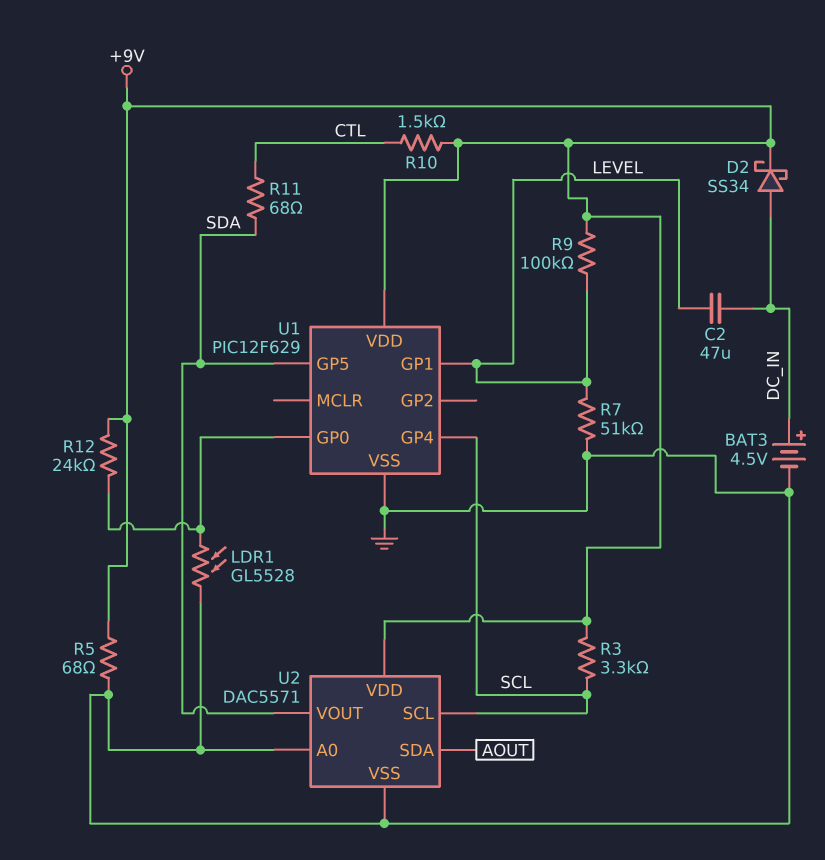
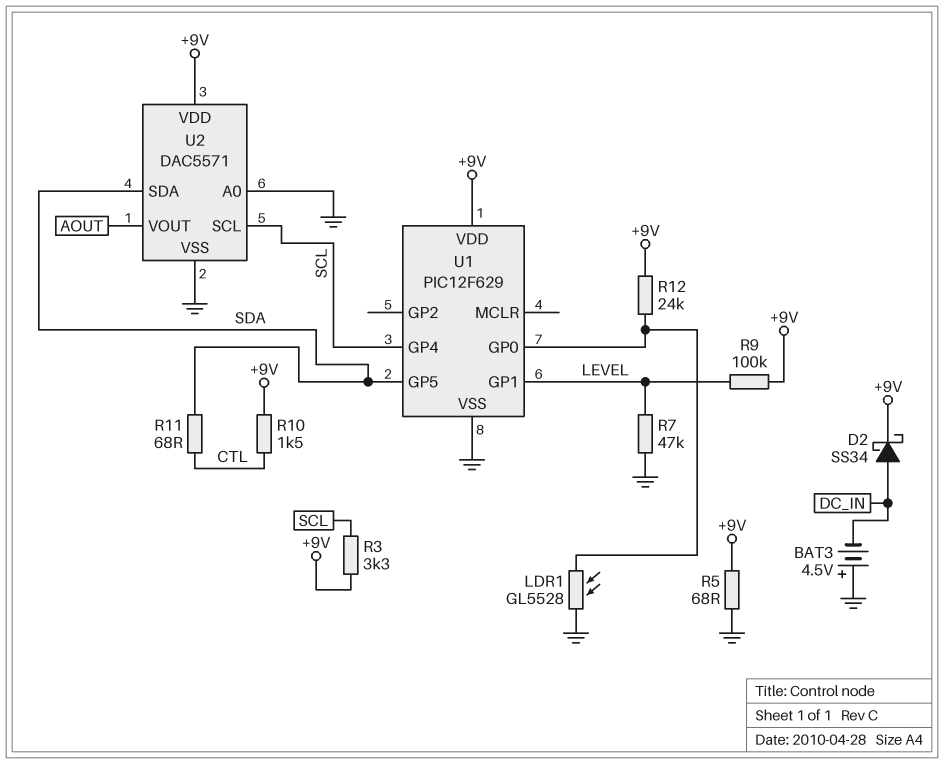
BAT3: 4.5V (plus DC_IN, minus GND) -> 4.5V (plus GND, minus DC_IN)
C2: 47uF (DC_IN, LEVEL) -> none
R7: 51k (GND, LEVEL) -> 47k (GND, LEVEL)
U2 pin SDA: AOUT -> SDA
U2 pin VOUT: SDA -> AOUT

